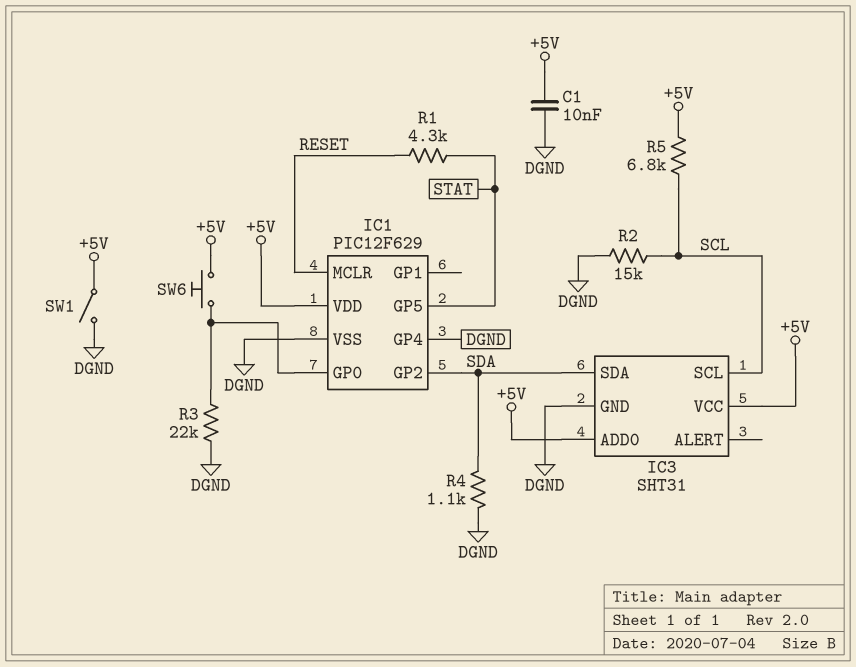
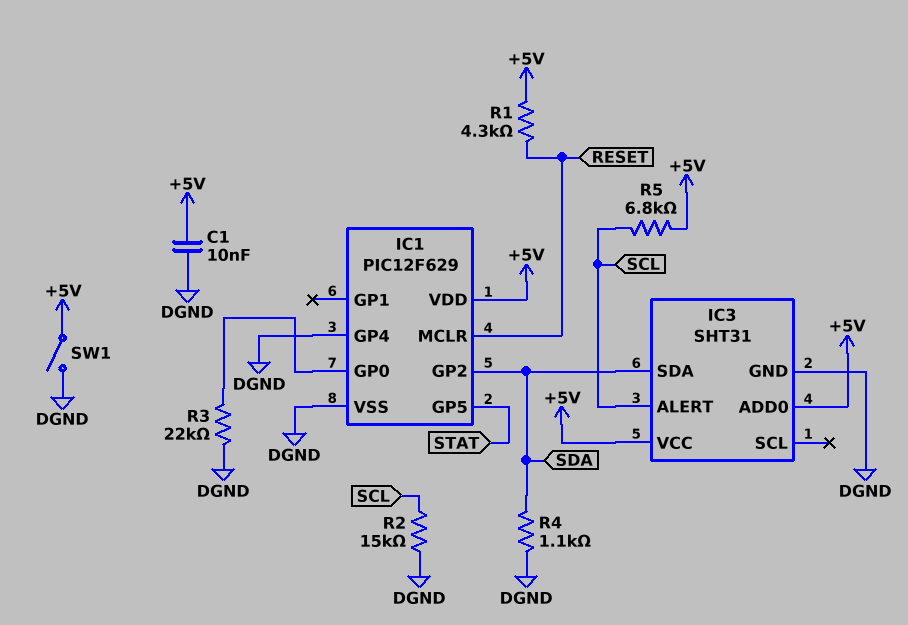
IC3 pin ALERT: none -> SCL
IC3 pin SCL: SCL -> none
R1: 4.3k (RESET, STAT) -> 4.3k (+5V, RESET)
SW6: button (+5V, IC1/GP0) -> none

